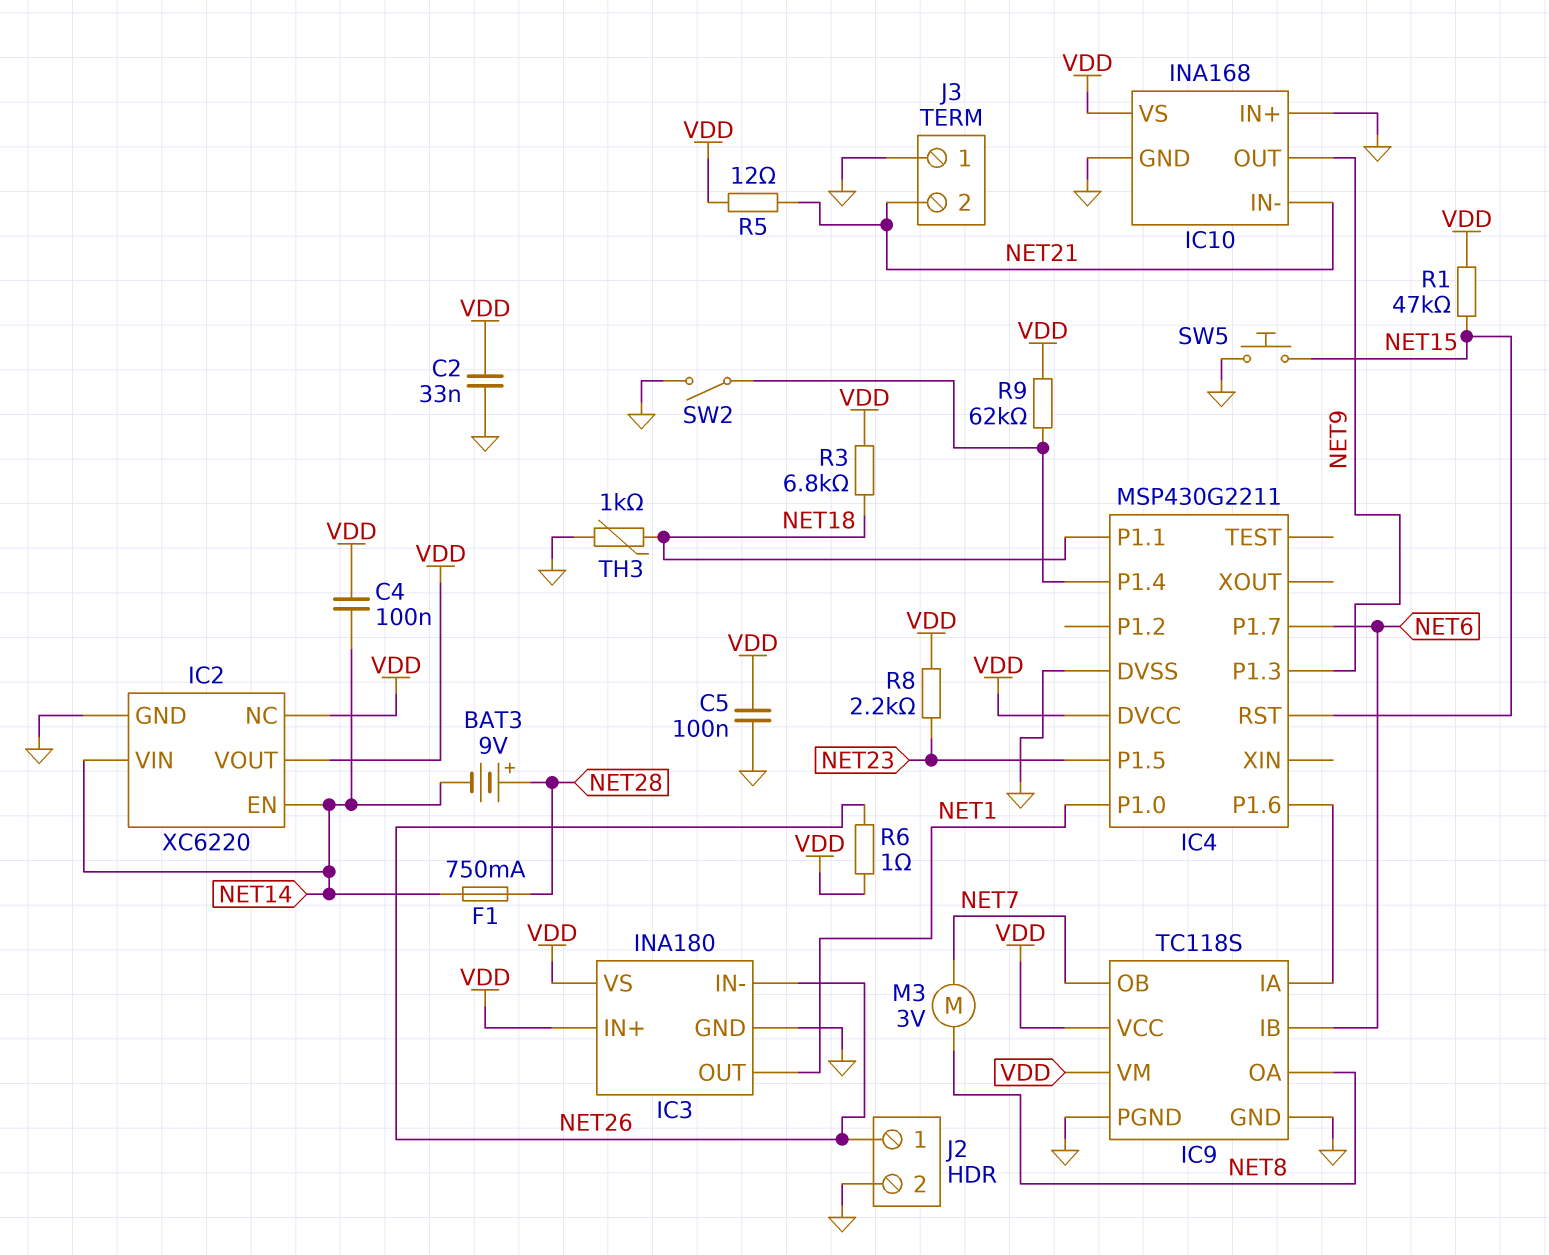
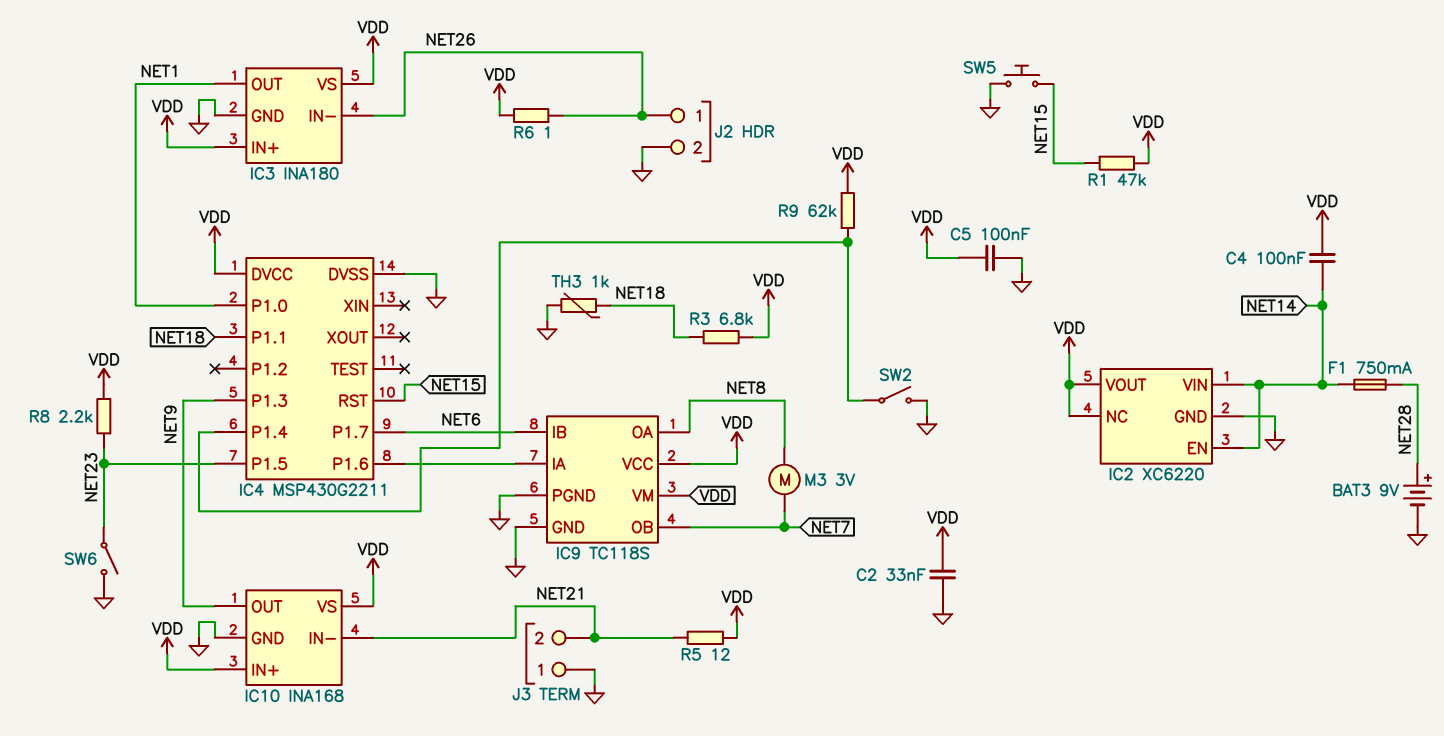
BAT3: 9V (plus NET28, minus NET14) -> 9V (plus NET28, minus GND)
IC10 pin IN+: GND -> VDD
SW6: none -> switch (GND, NET23)

